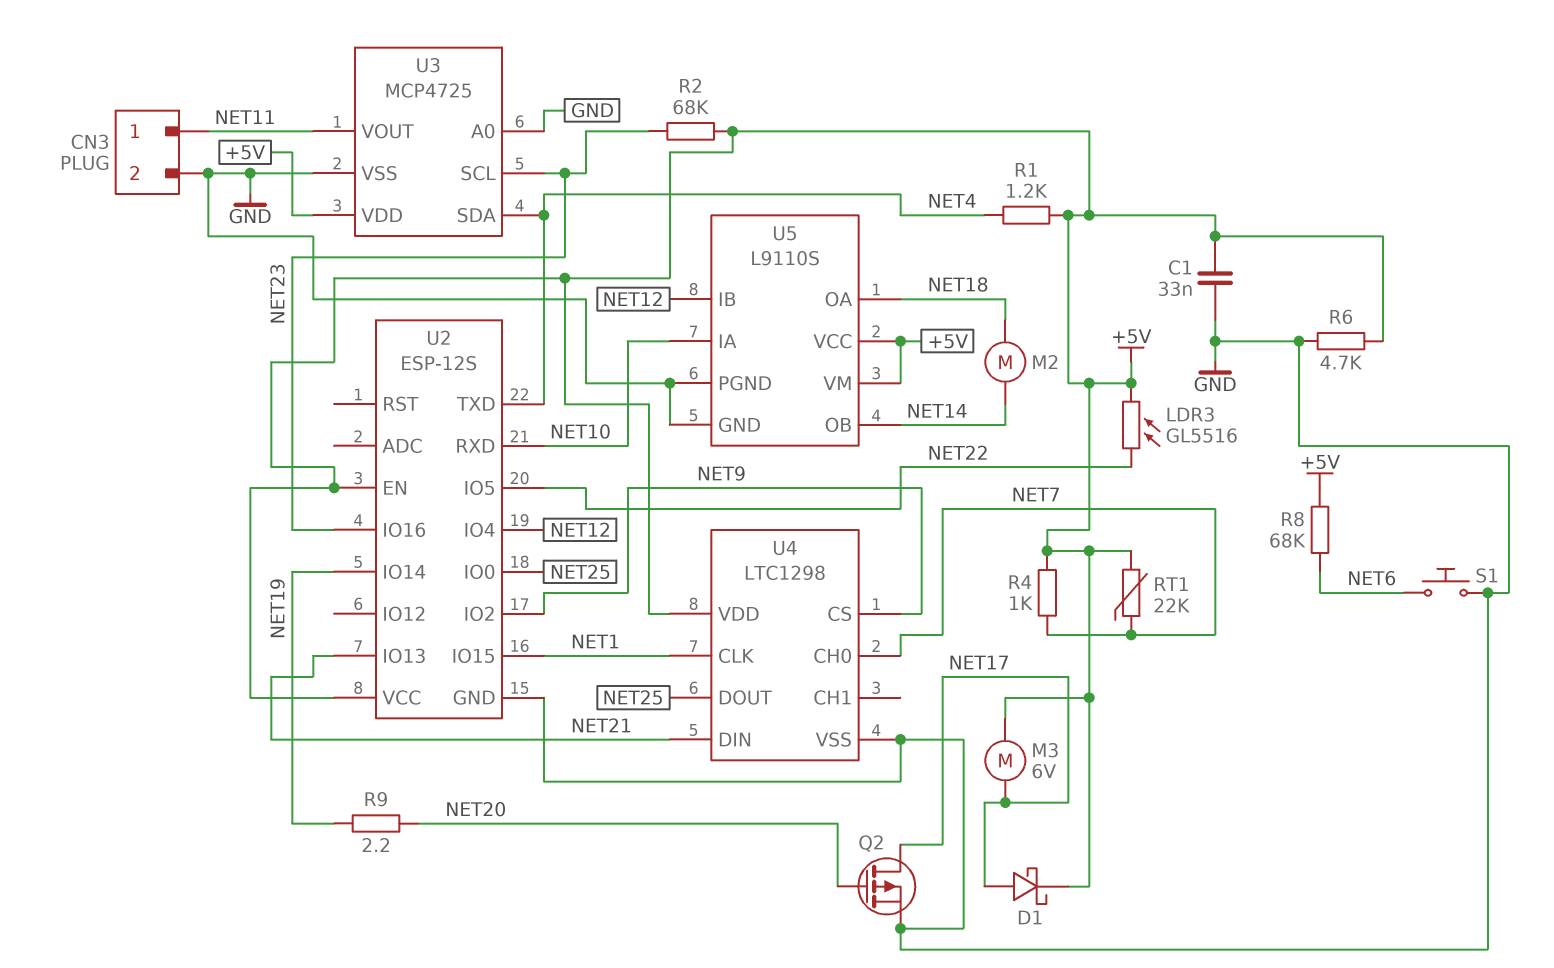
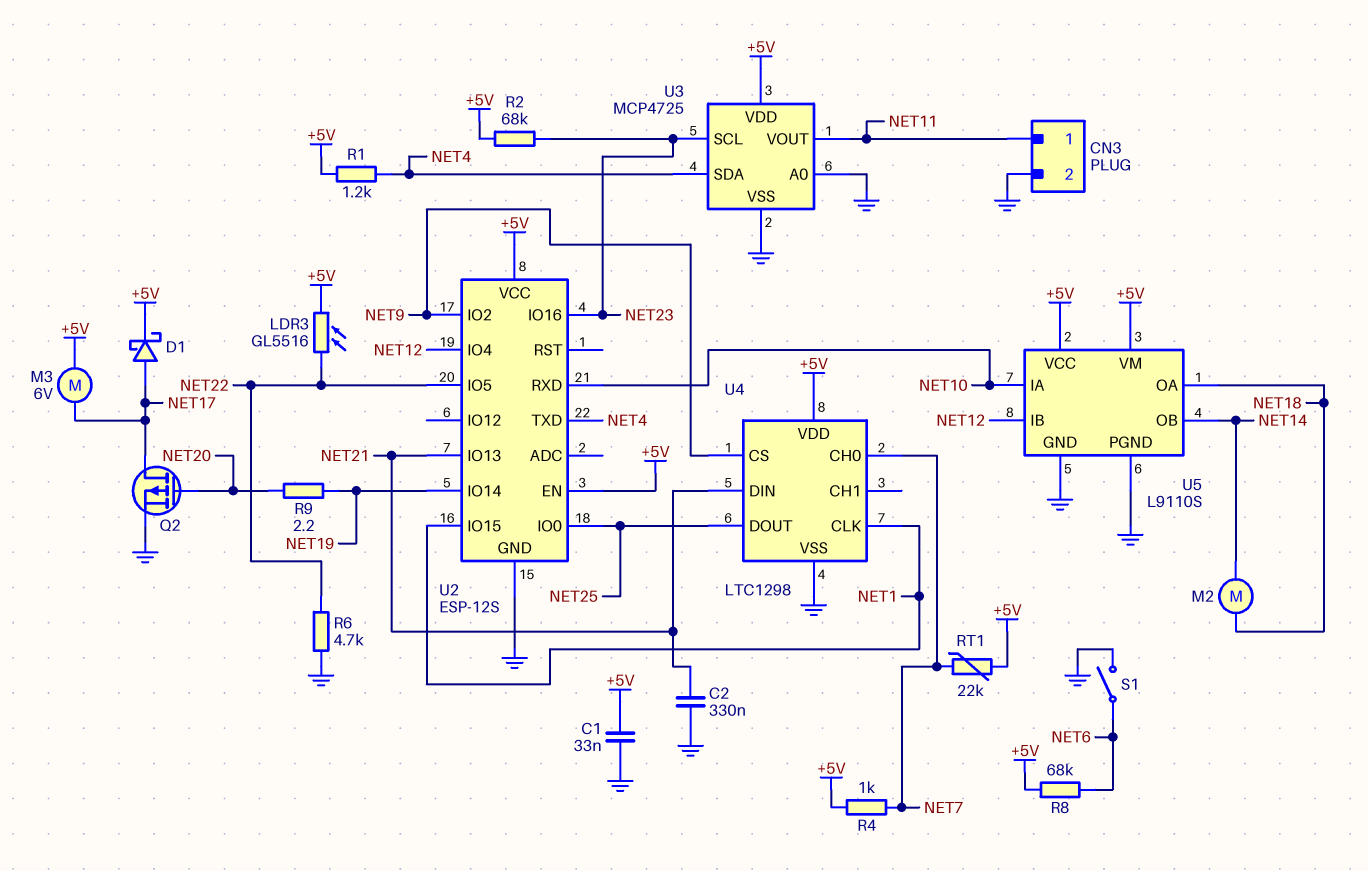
C2: none -> 330nF (GND, NET21)
R6: 4.7k (+5V, GND) -> 4.7k (GND, NET22)
S1: button (GND, NET6) -> switch (GND, NET6)

